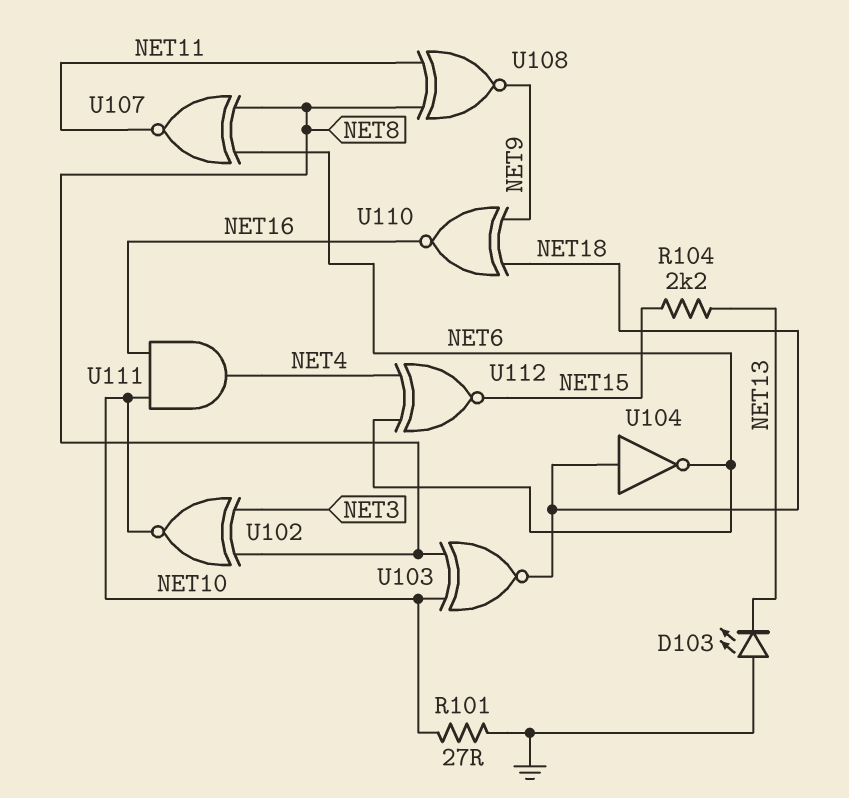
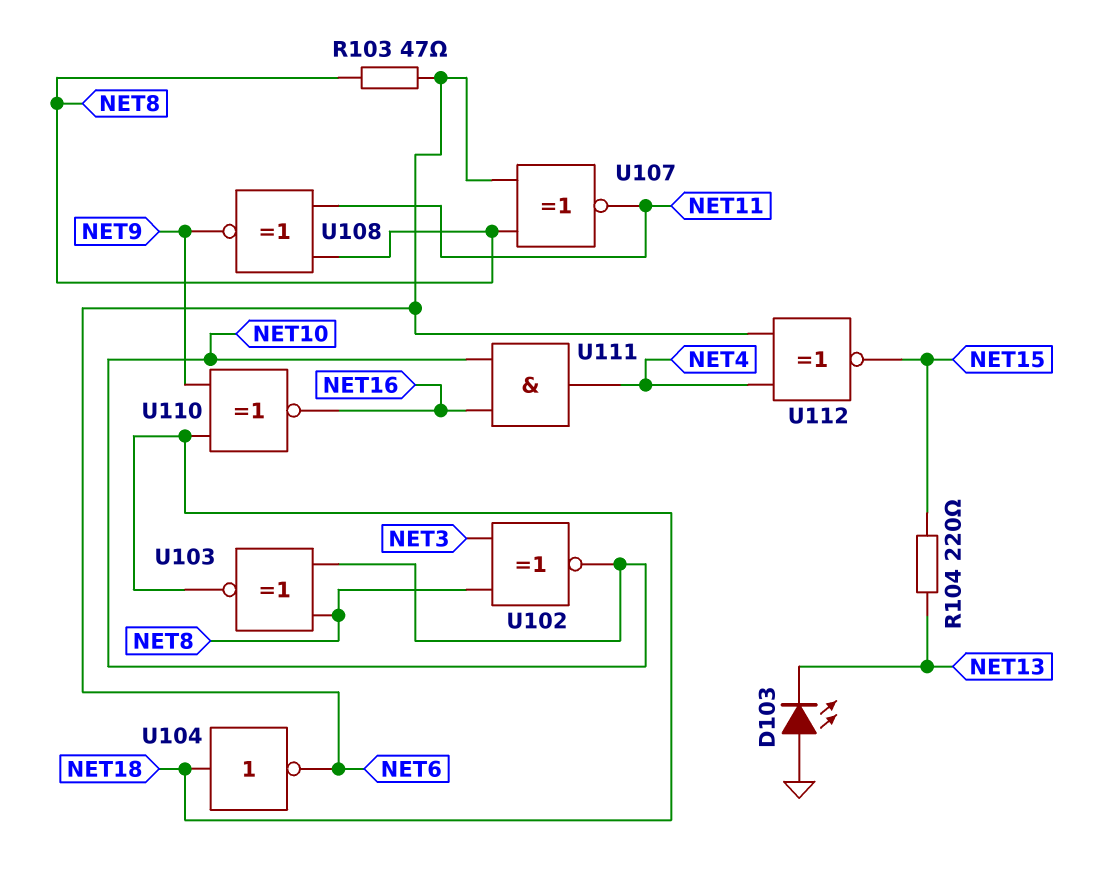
R101: 27 (GND, NET10) -> none
R103: none -> 47 (NET6, NET8)
R104: 2.2k (NET13, NET15) -> 220 (NET13, NET15)

